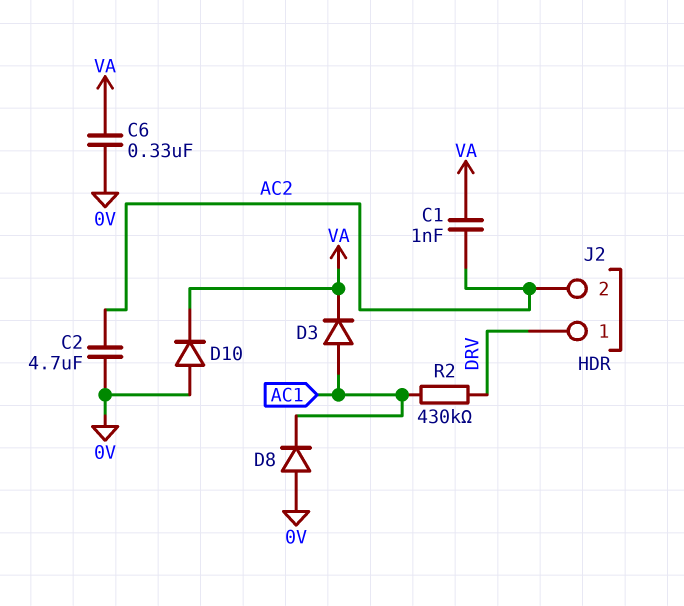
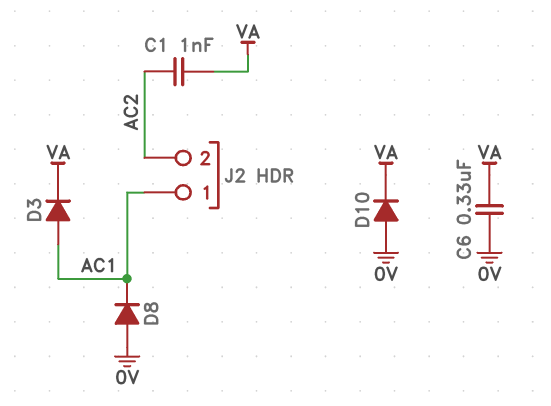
C2: 4.7uF (0V, AC2) -> none
J2 pin 1: DRV -> AC1
R2: 430k (AC1, DRV) -> none

